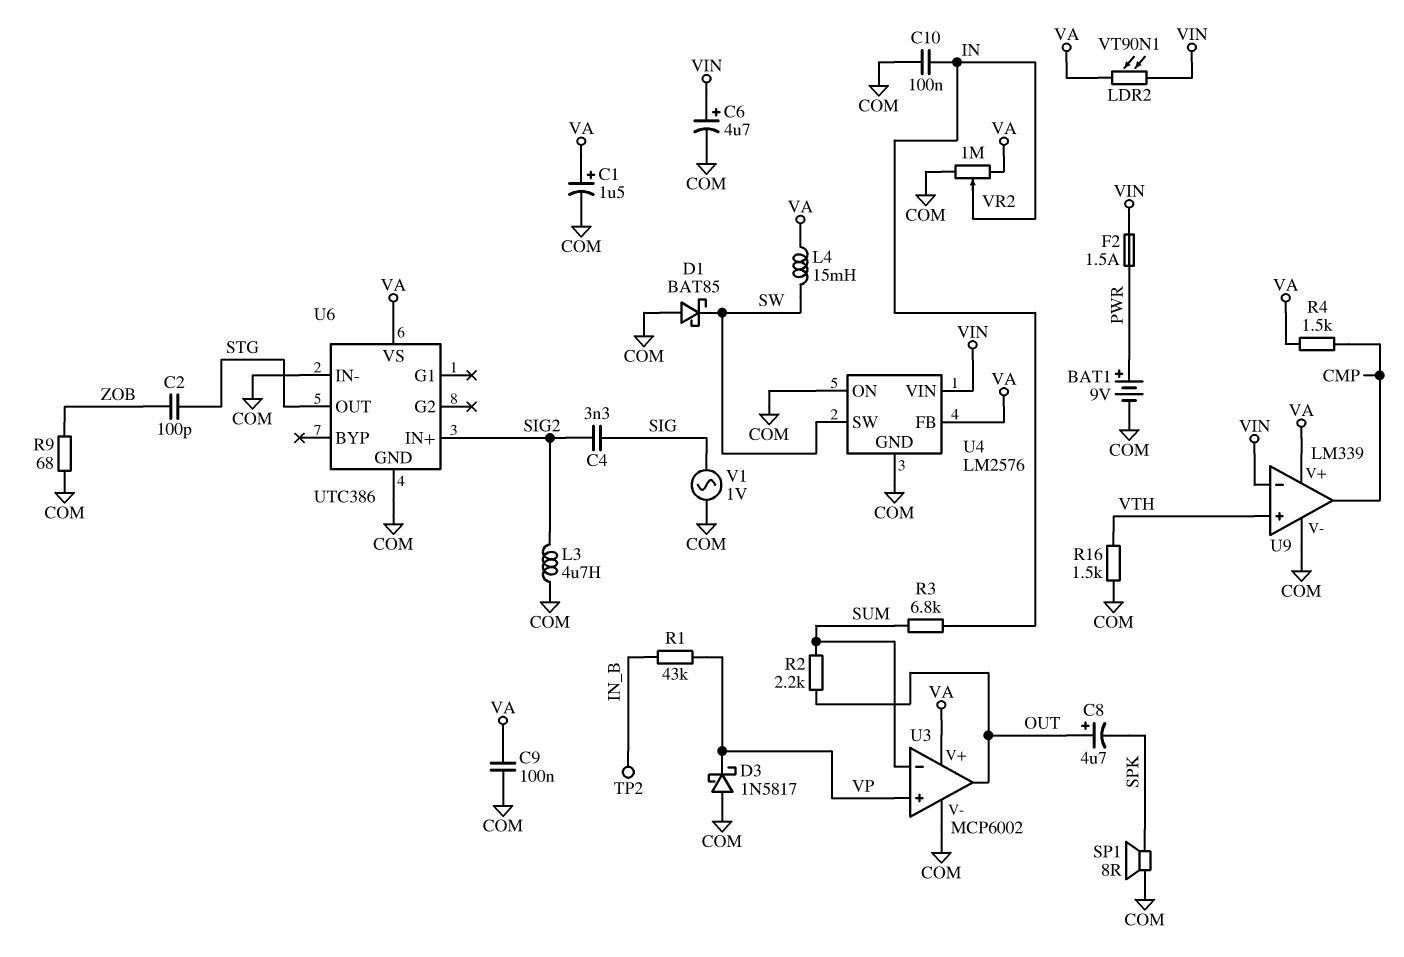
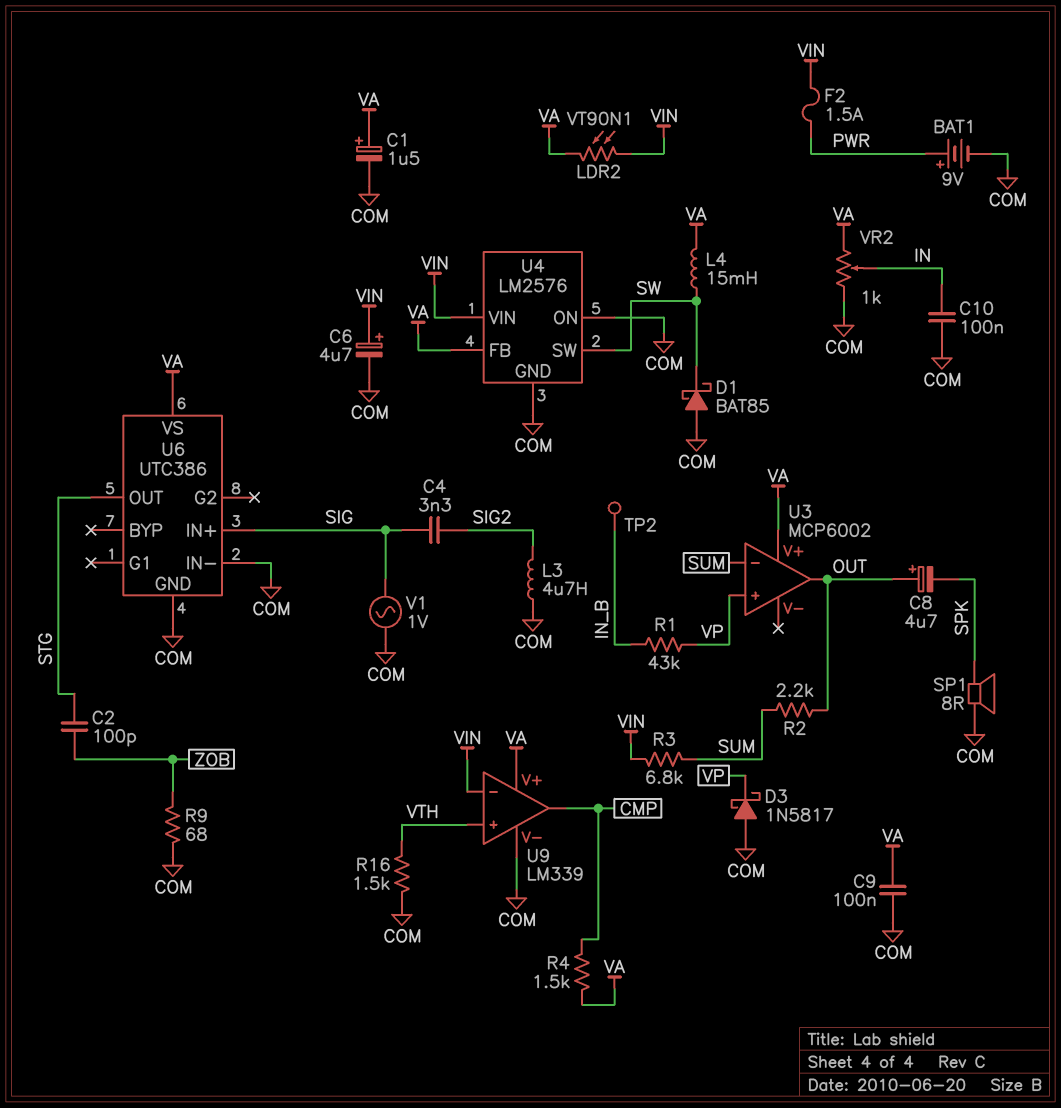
R3: 6.8k (IN, SUM) -> 6.8k (SUM, VIN)
U3 pin V-: COM -> none
U6 pin IN+: SIG2 -> SIG
VR2: 1M (COM, VA, wiper IN) -> 1k (COM, VA, wiper IN)

